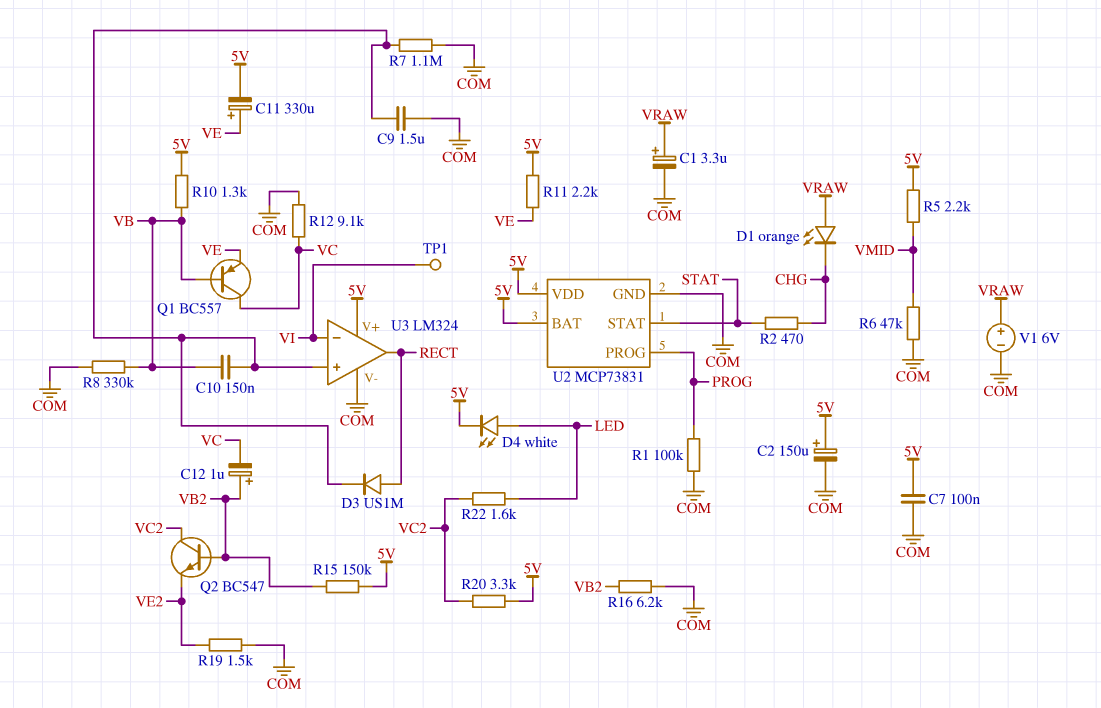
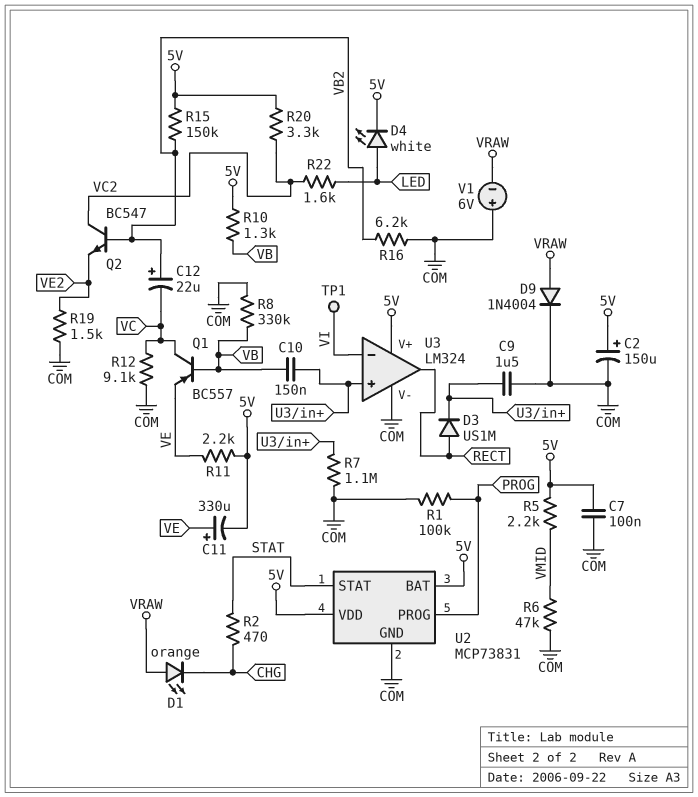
C1: 3.3uF (plus VRAW, minus COM) -> none
C12: 1uF (plus VB2, minus VC) -> 22uF (plus VB2, minus VC)
D9: none -> diode 1N4004 (A VRAW, K COM)
V1: 6V (plus VRAW, minus COM) -> 6V (plus COM, minus VRAW)

